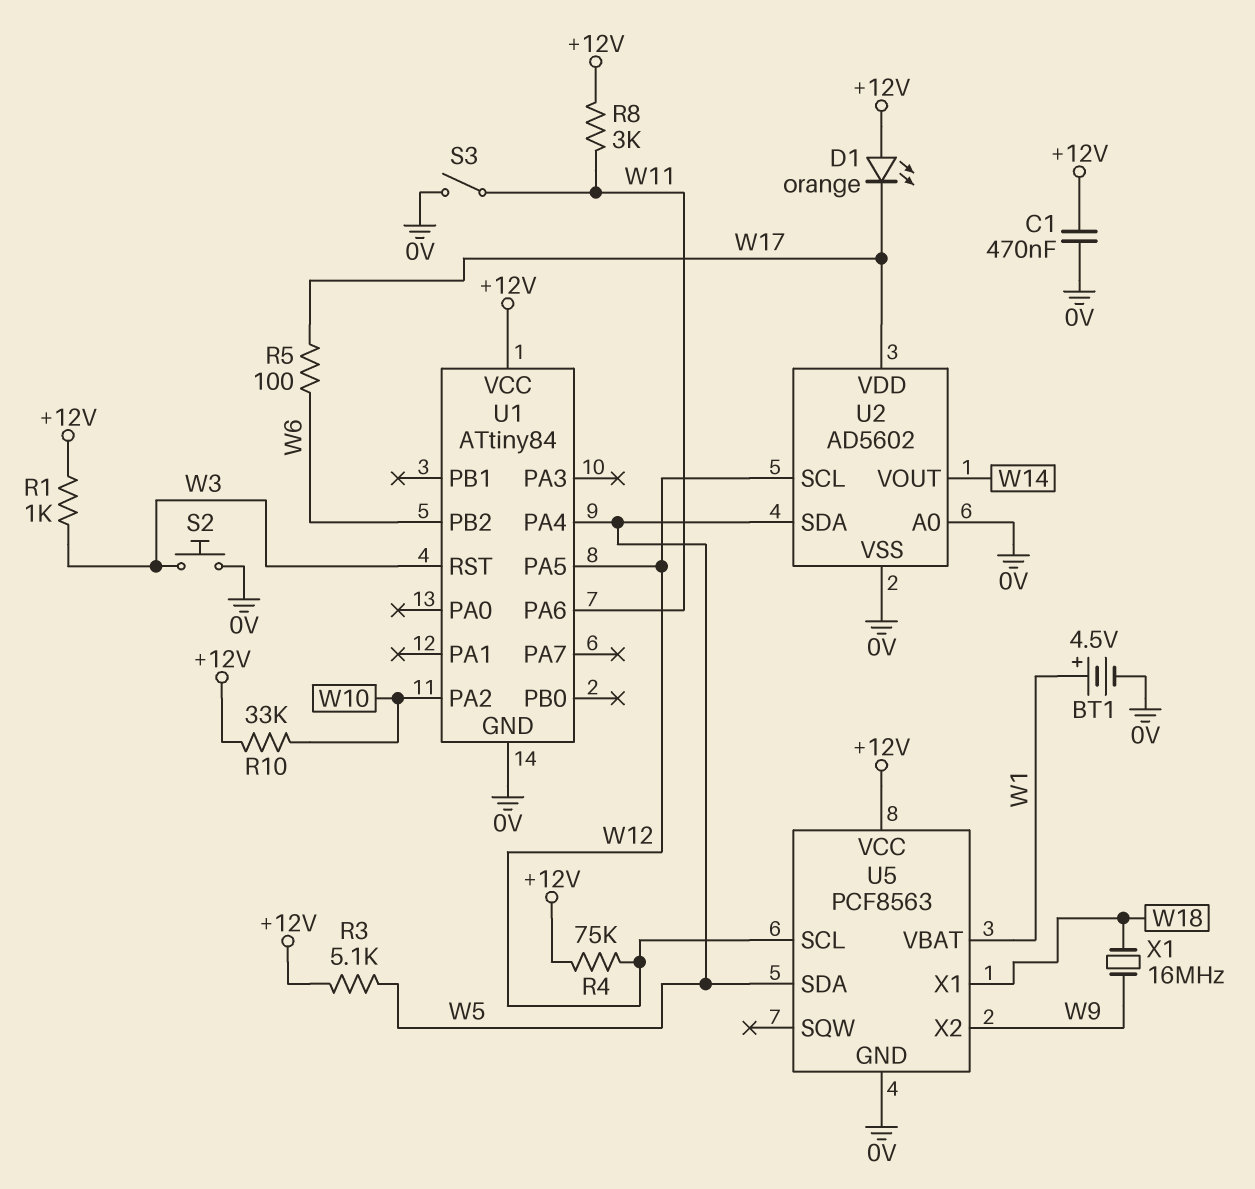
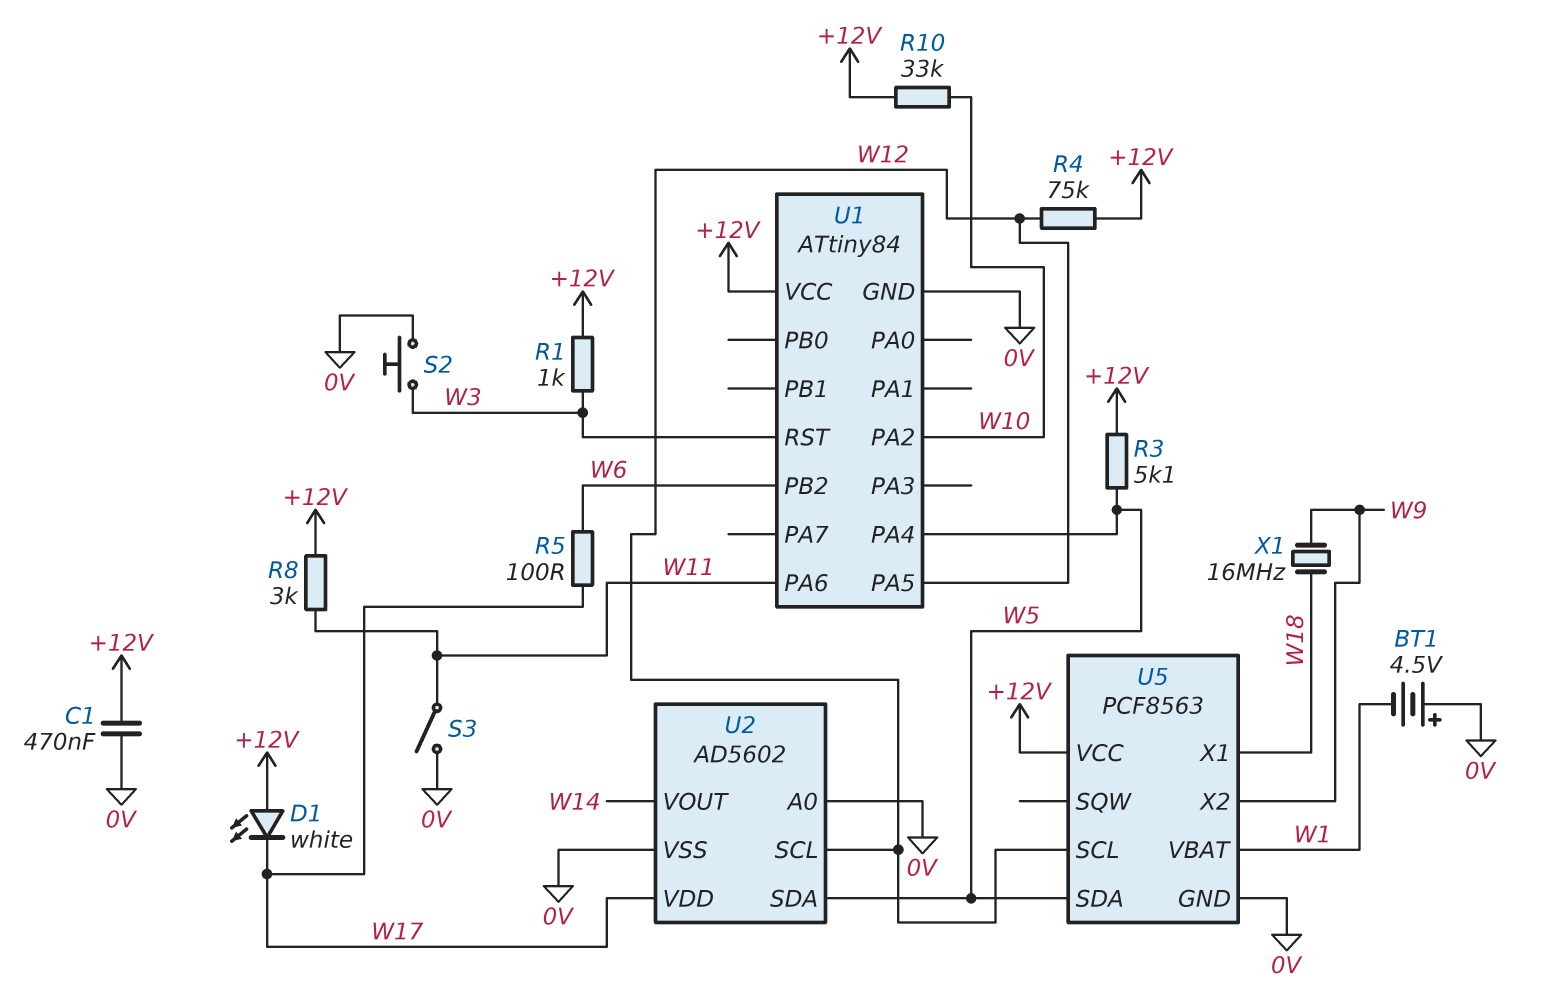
BT1: 4.5V (plus W1, minus 0V) -> 4.5V (plus 0V, minus W1)
D1: LED orange (A +12V, K W17) -> LED white (A +12V, K W17)

